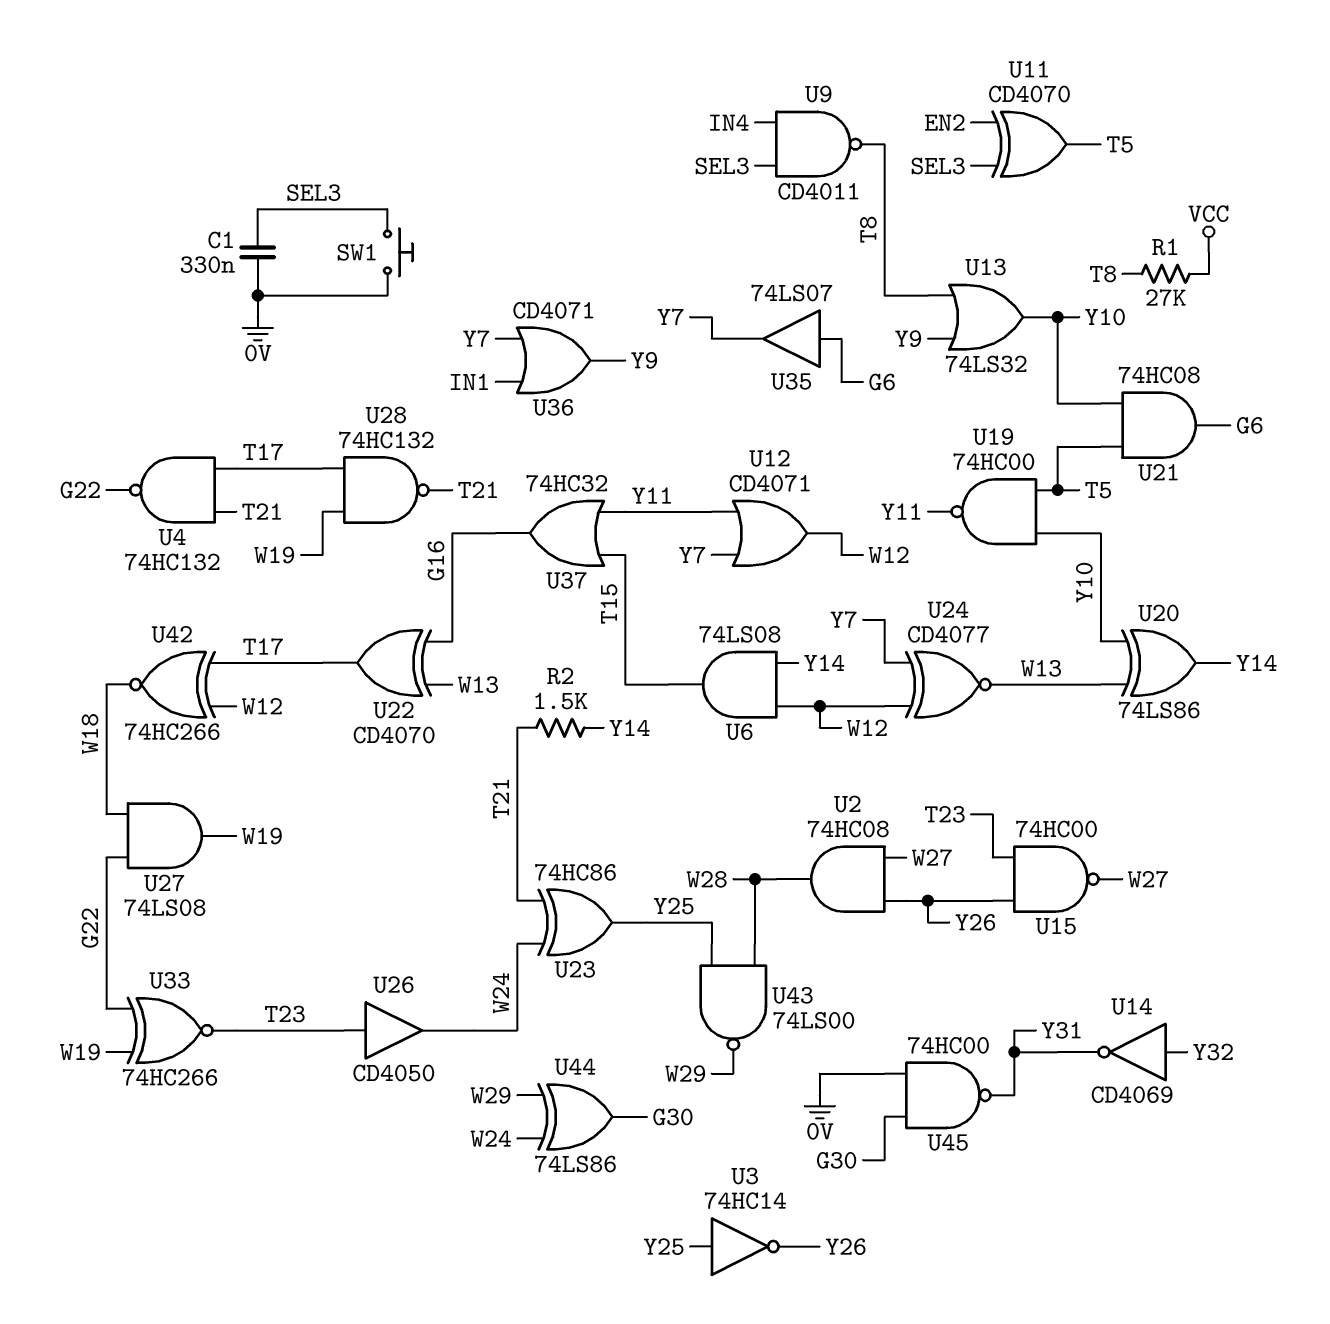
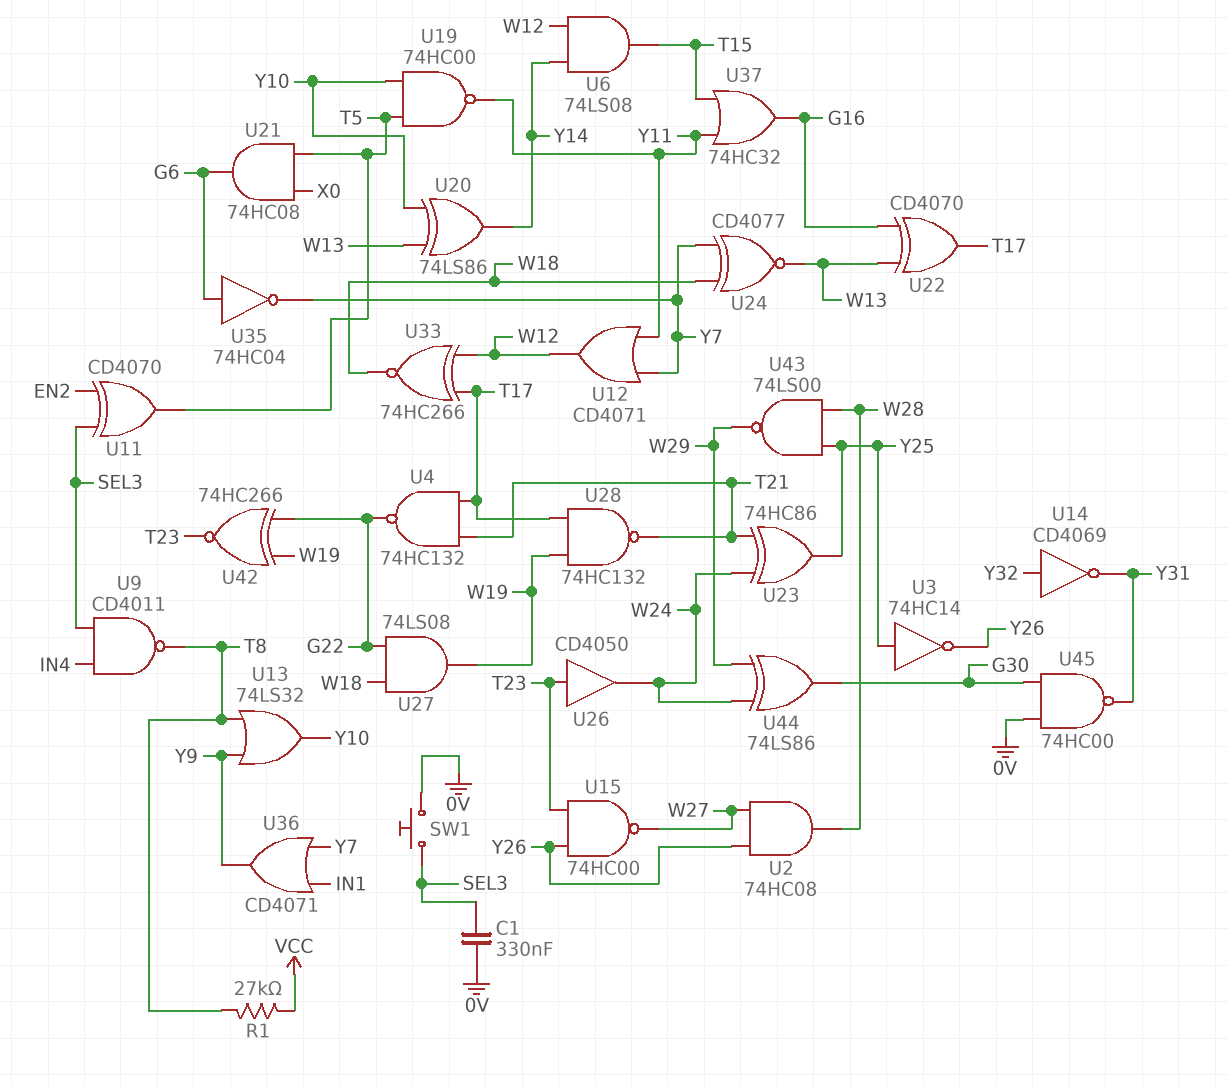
R2: 1.5k (T21, Y14) -> none
U21: AND 74HC08 (in T5, in Y10, out G6) -> AND 74HC08 (in T5, in X0, out G6)
U24: XNOR CD4077 (in W12, in Y7, out W13) -> XNOR CD4077 (in W18, in Y7, out W13)
U33: XNOR 74HC266 (in G22, in W19, out T23) -> XNOR 74HC266 (in T17, in W12, out W18)
U35: buffer 74LS07 (in G6, out Y7) -> NOT 74HC04 (in G6, out Y7)
U42: XNOR 74HC266 (in T17, in W12, out W18) -> XNOR 74HC266 (in G22, in W19, out T23)

